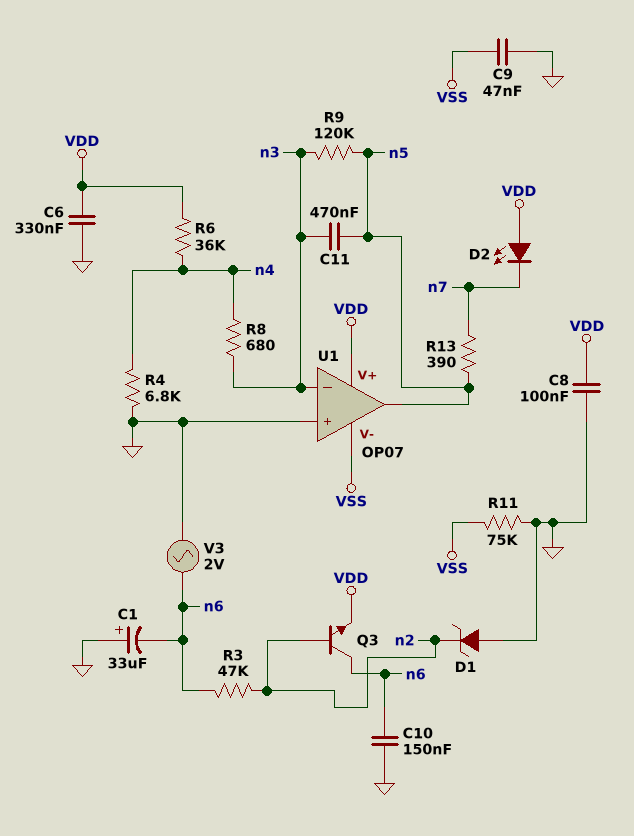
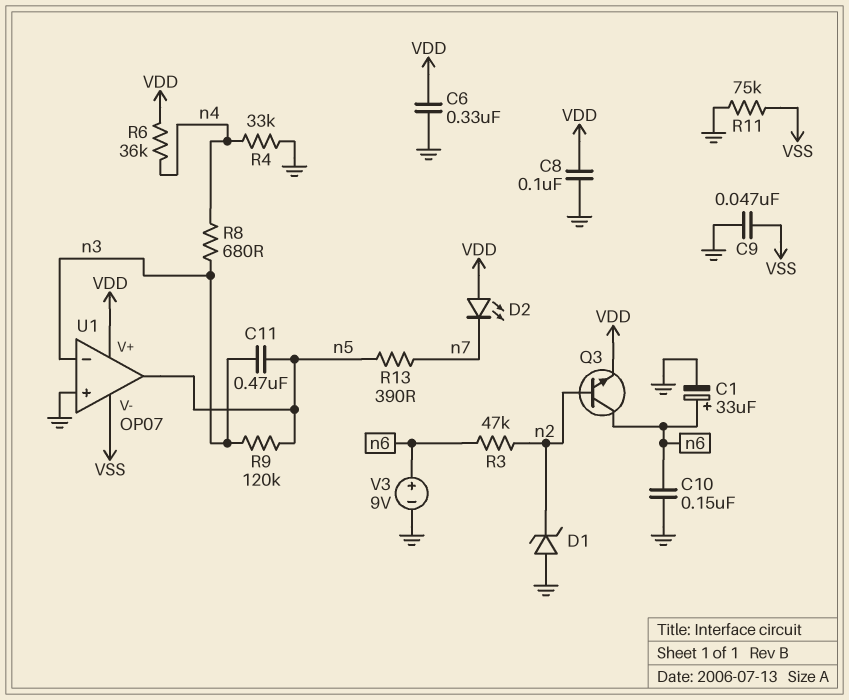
C1: 33uF (plus GND, minus n6) -> 33uF (plus n6, minus GND)
R4: 6.8k (GND, n4) -> 33k (GND, n4)
V3: AC 2V (GND, n6) -> 9V (plus n6, minus GND)

